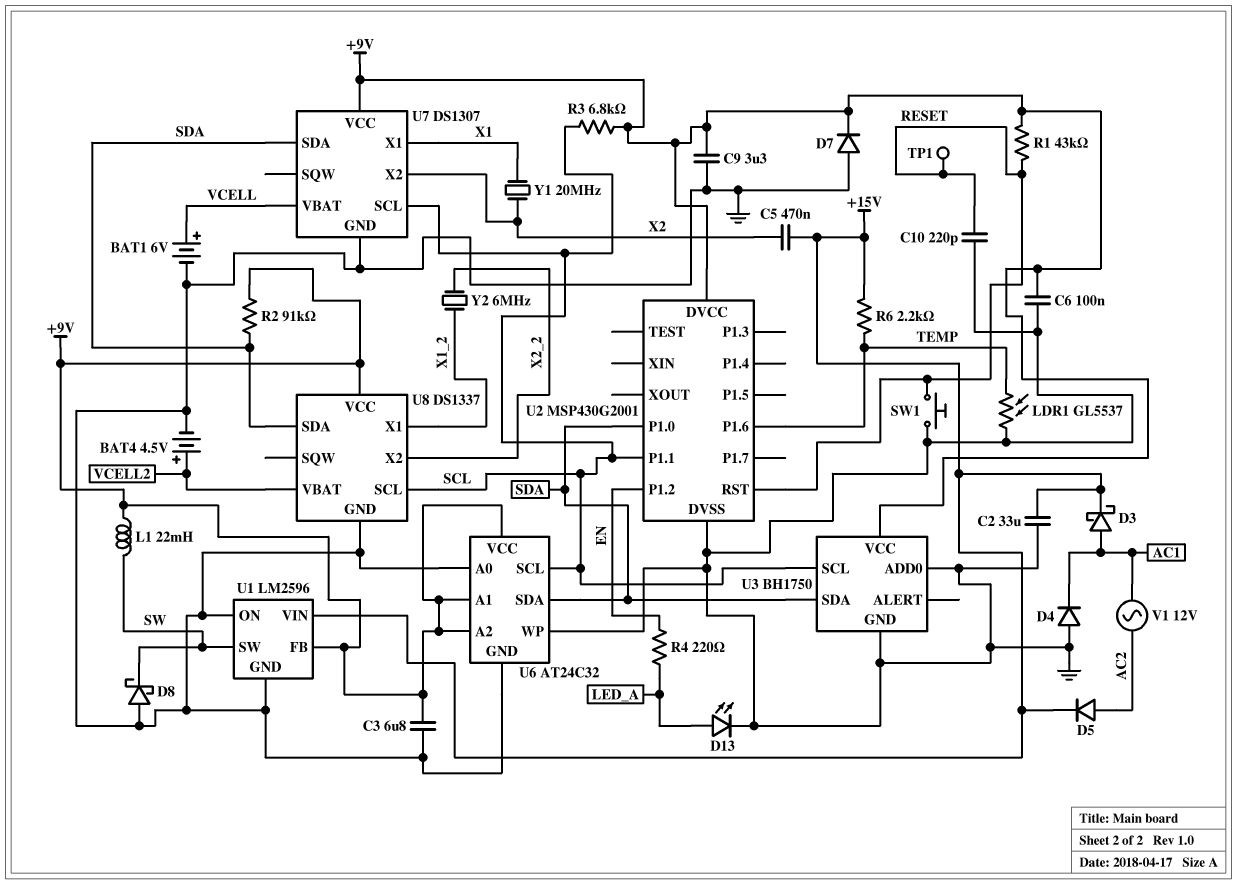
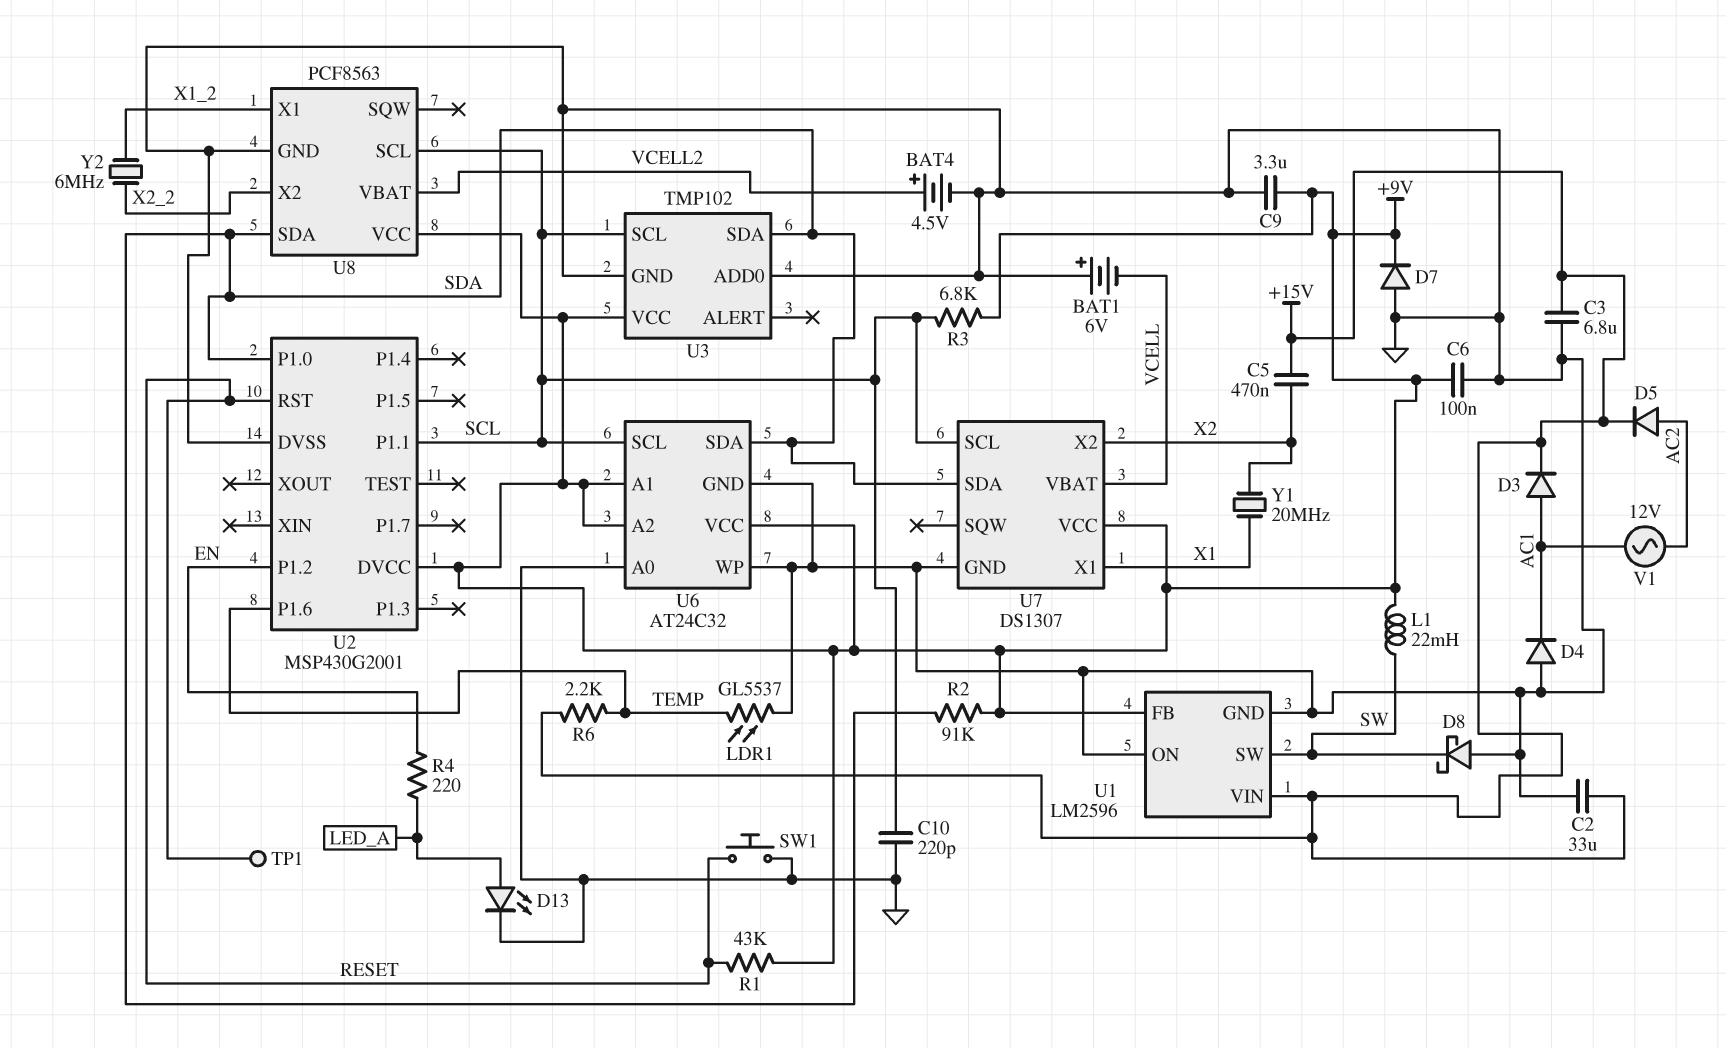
BAT1: 6V (plus VCELL, minus GND) -> 6V (plus GND, minus VCELL)
C3: 6.8uF (+9V, GND) -> 6.8uF (+15V, GND)
C10: 220pF (GND, RESET) -> 220pF (GND, SCL)
D3: schottky (A AC1, K +15V) -> diode (A AC1, K +15V)
U3: BH1750 -> TMP102
U8: DS1337 -> PCF8563

